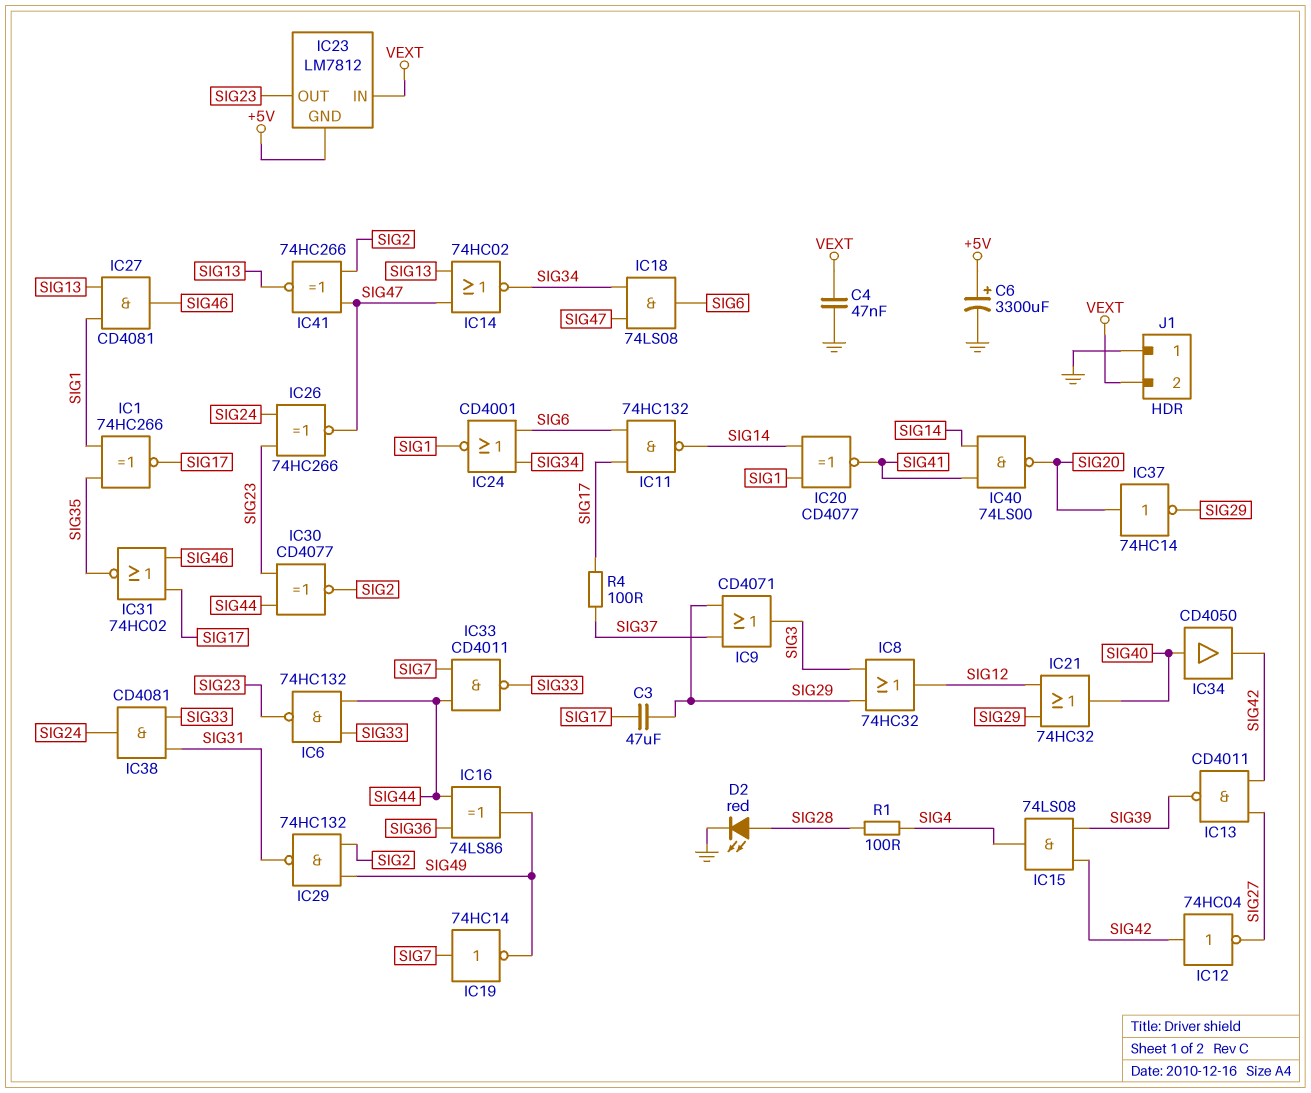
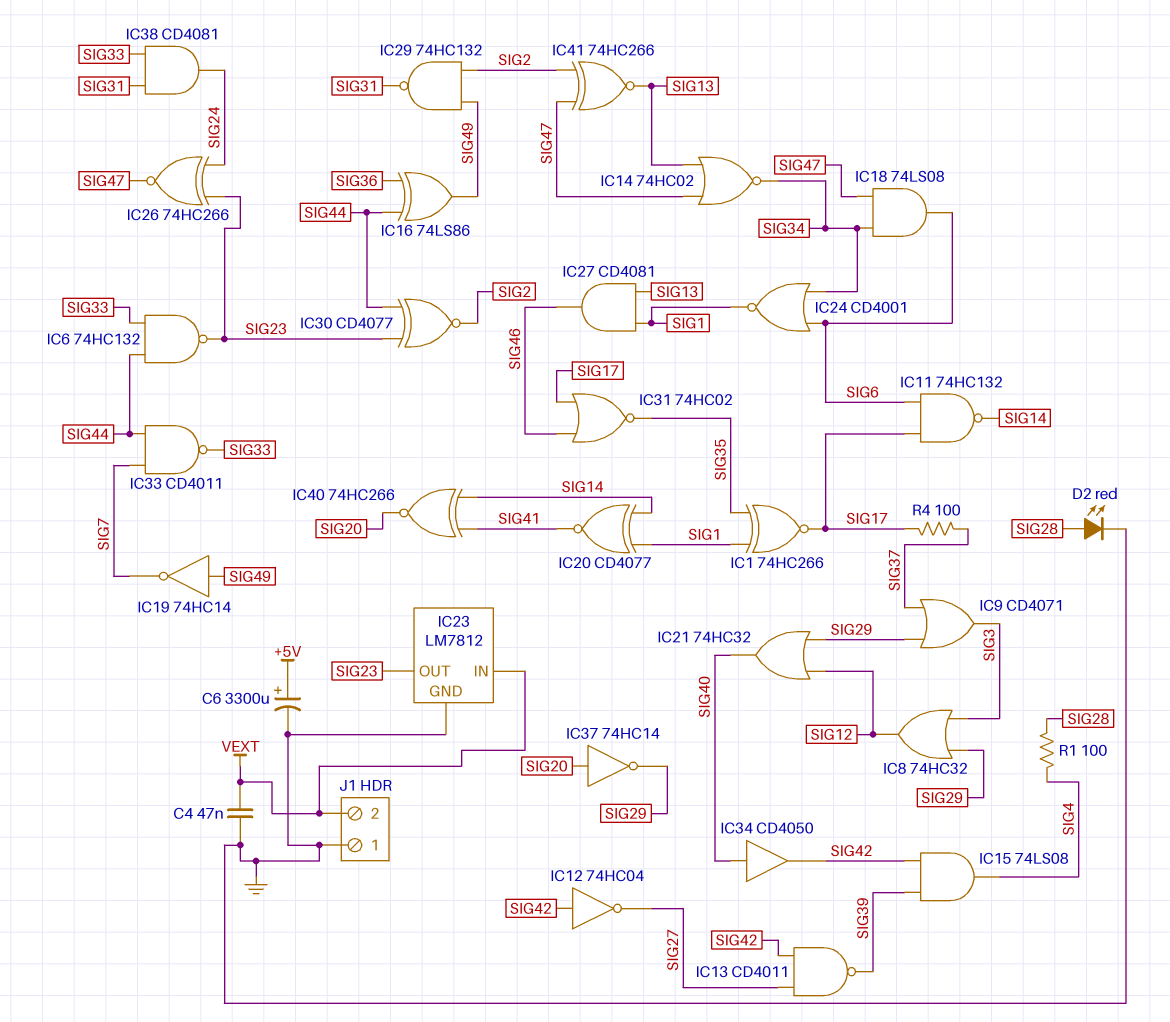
C3: 47uF (SIG17, SIG29) -> none
IC19: NOT 74HC14 (in SIG7, out SIG49) -> NOT 74HC14 (in SIG49, out SIG7)
IC23 pin GND: +5V -> GND
IC40: NAND 74LS00 (in SIG14, in SIG41, out SIG20) -> XNOR 74HC266 (in SIG14, in SIG41, out SIG20)

